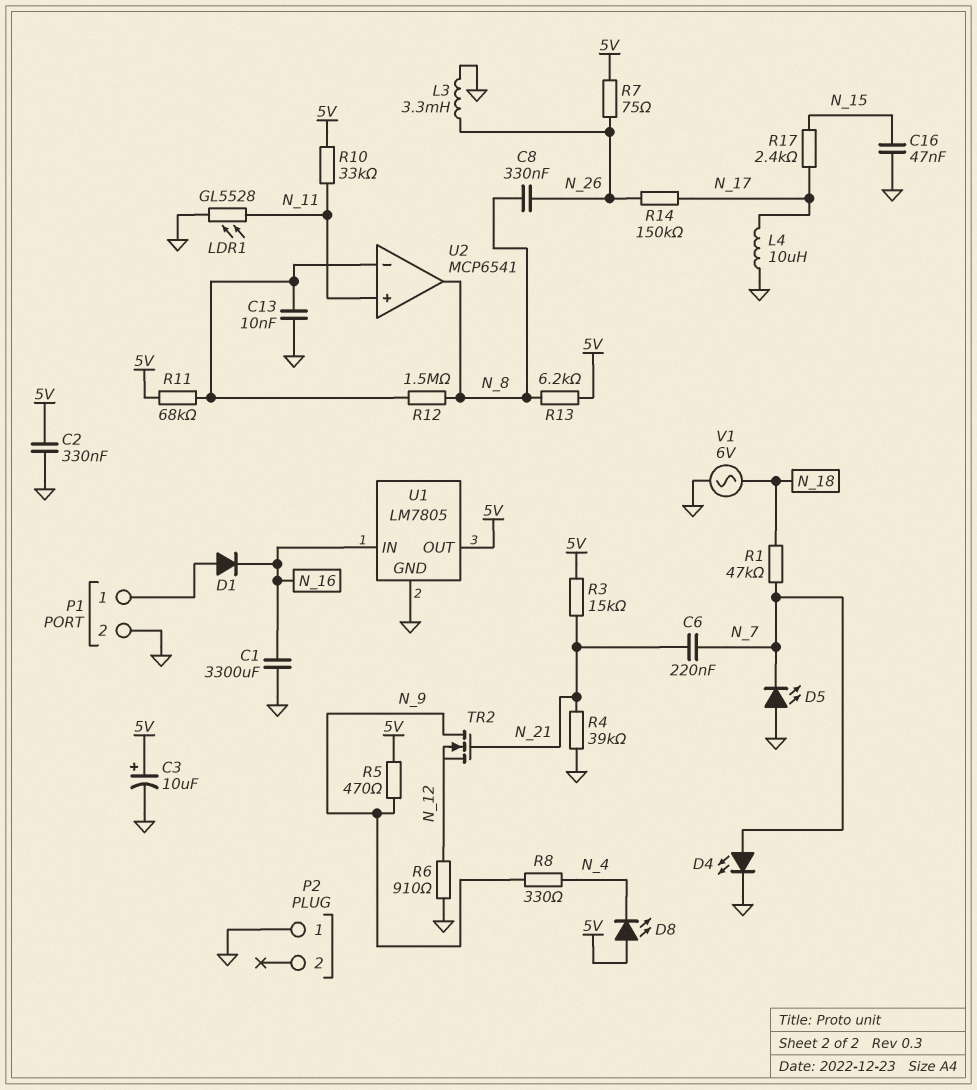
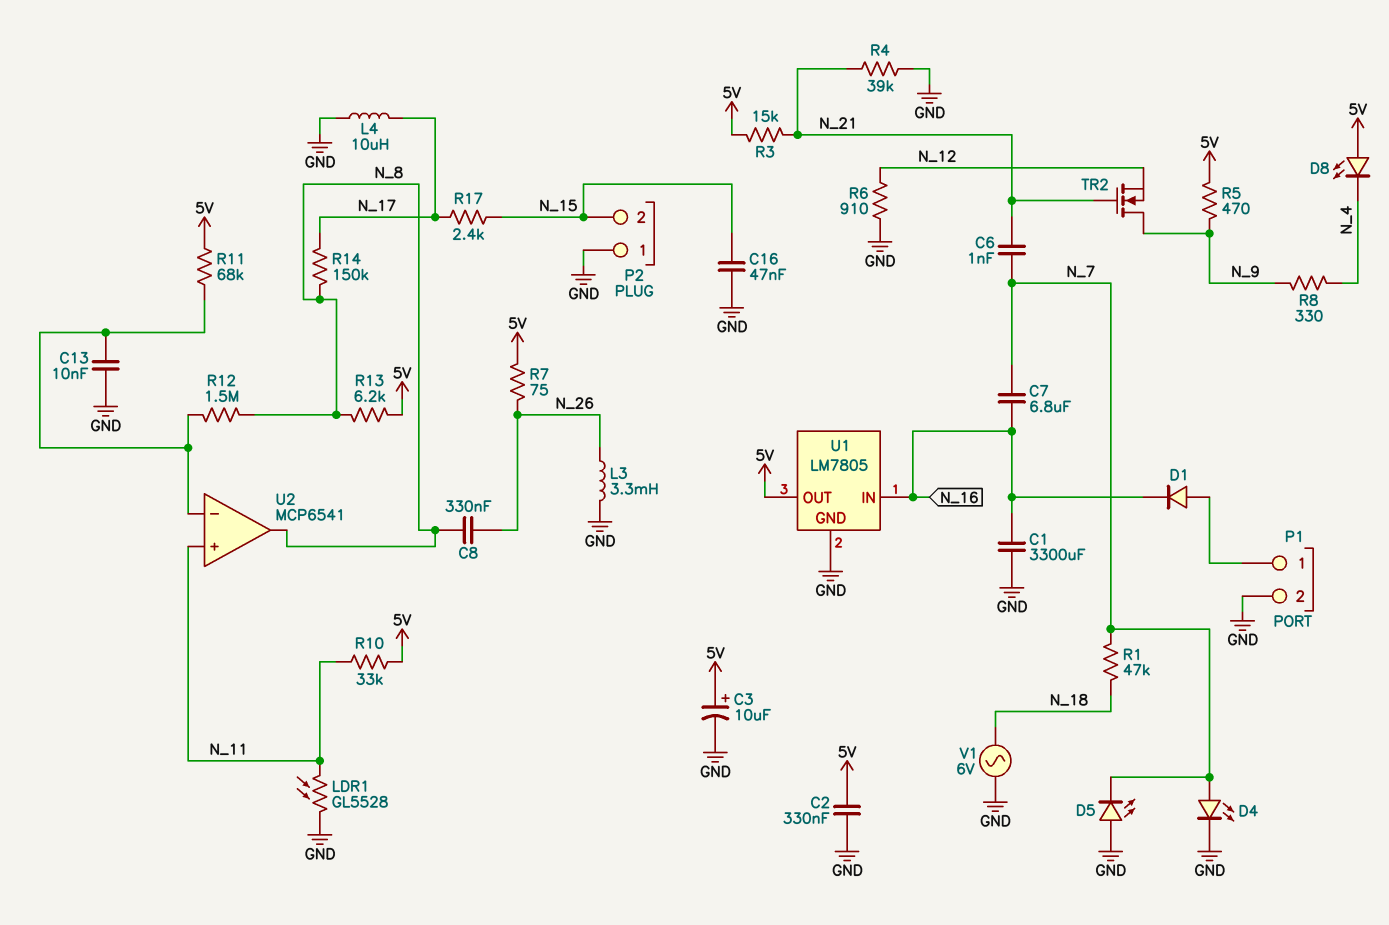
C6: 220nF (N_7, N_21) -> 1nF (N_7, N_21)
C7: none -> 6.8uF (N_7, N_16)
P2 pin 2: none -> N_15
R14: 150k (N_17, N_26) -> 150k (N_8, N_17)

